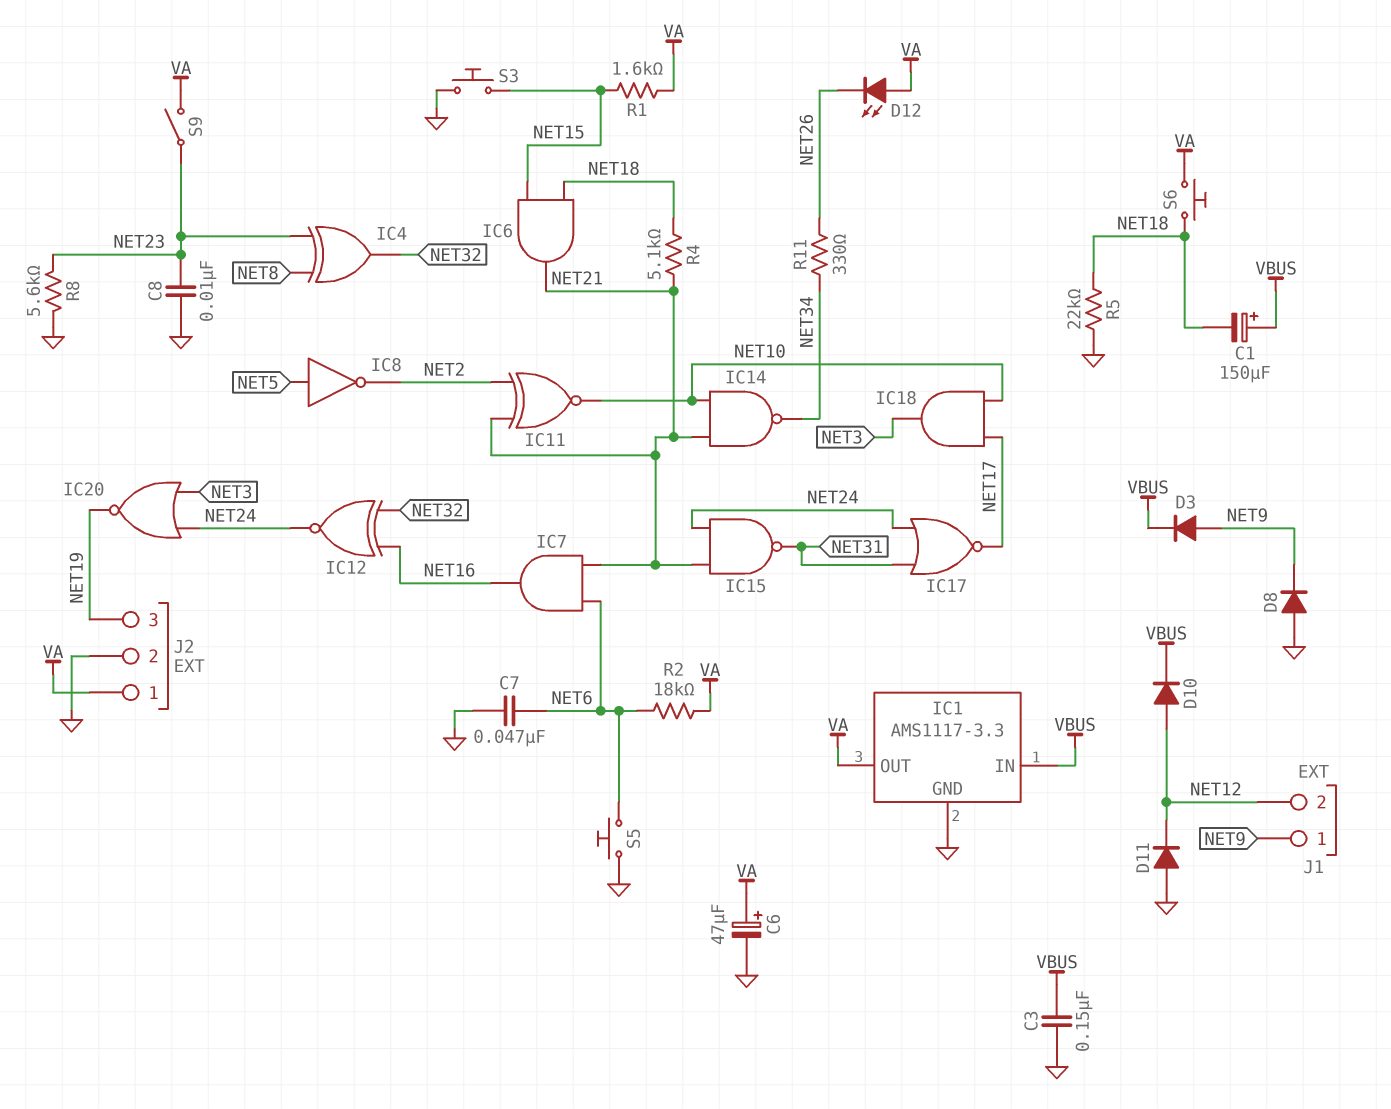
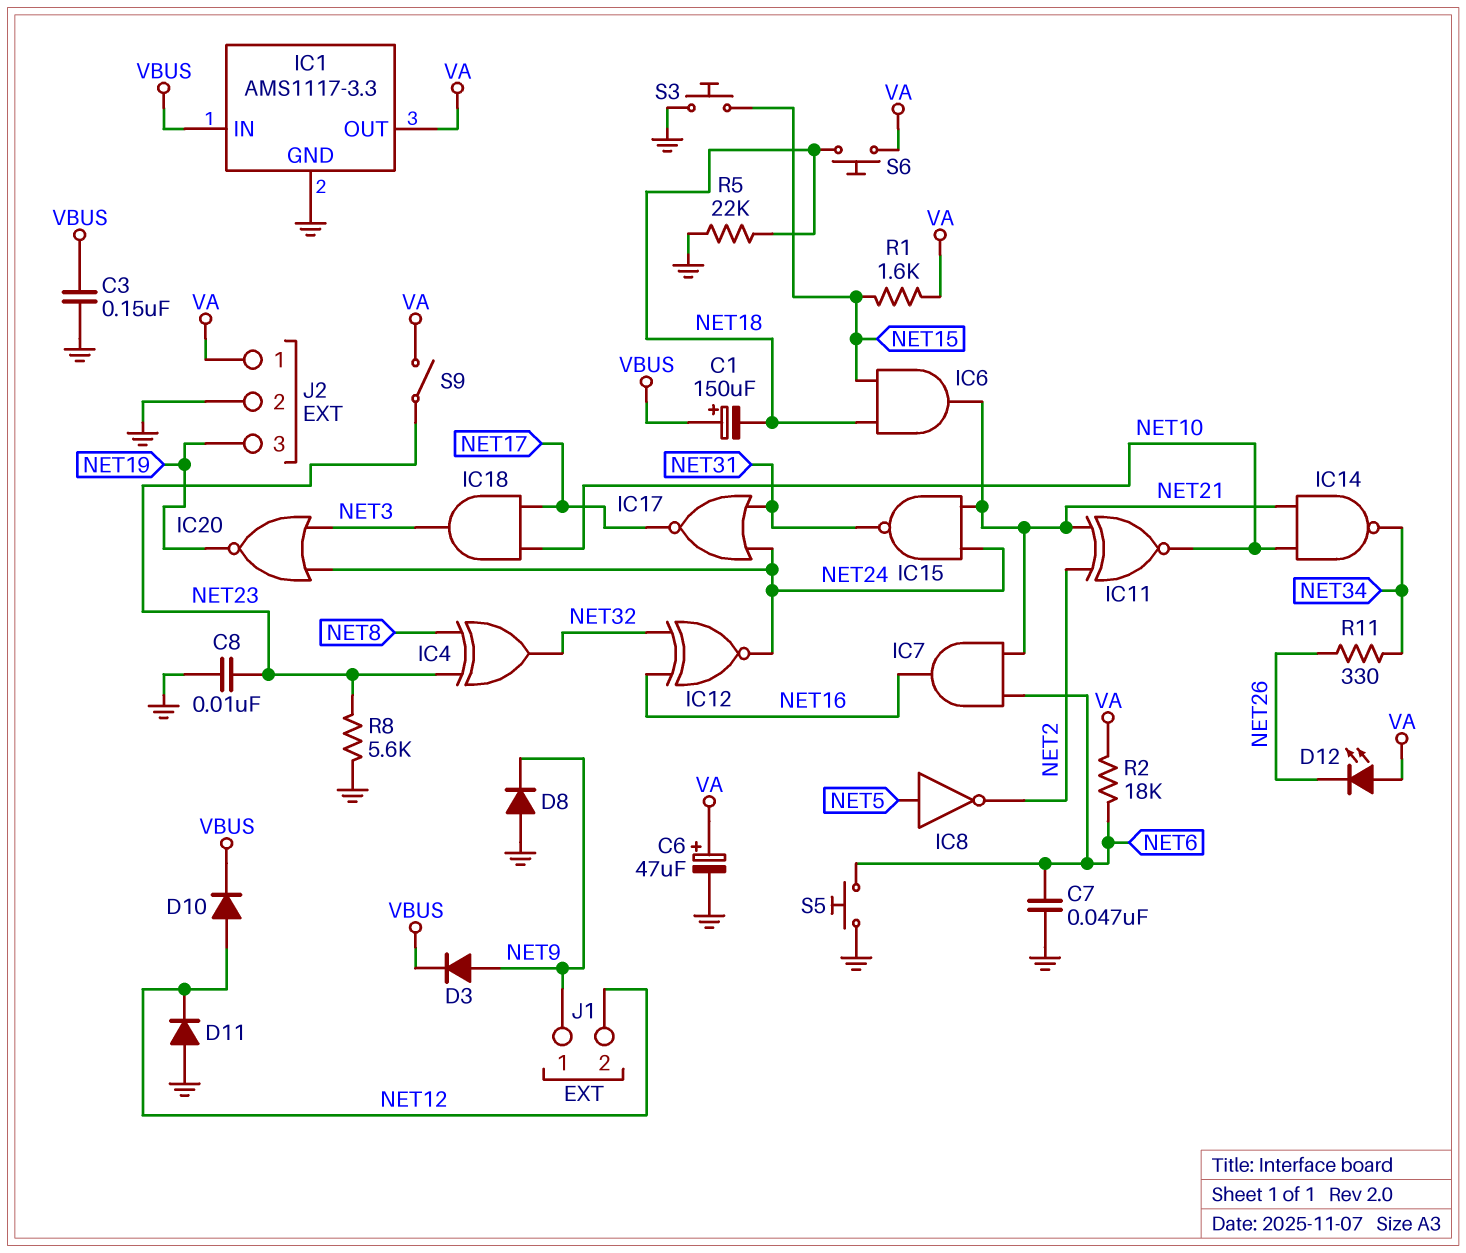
R4: 5.1k (NET18, NET21) -> none

